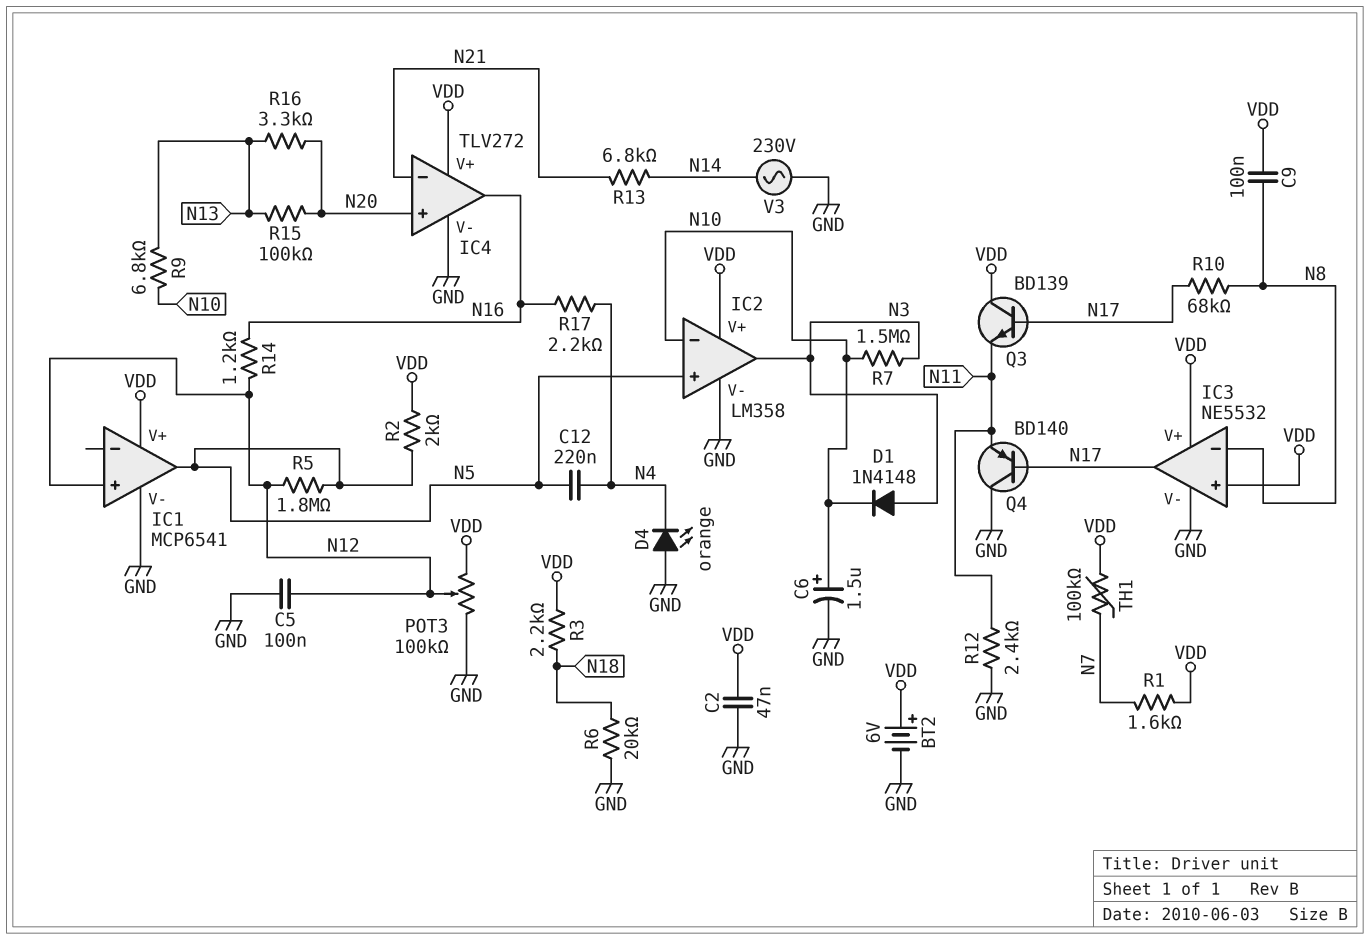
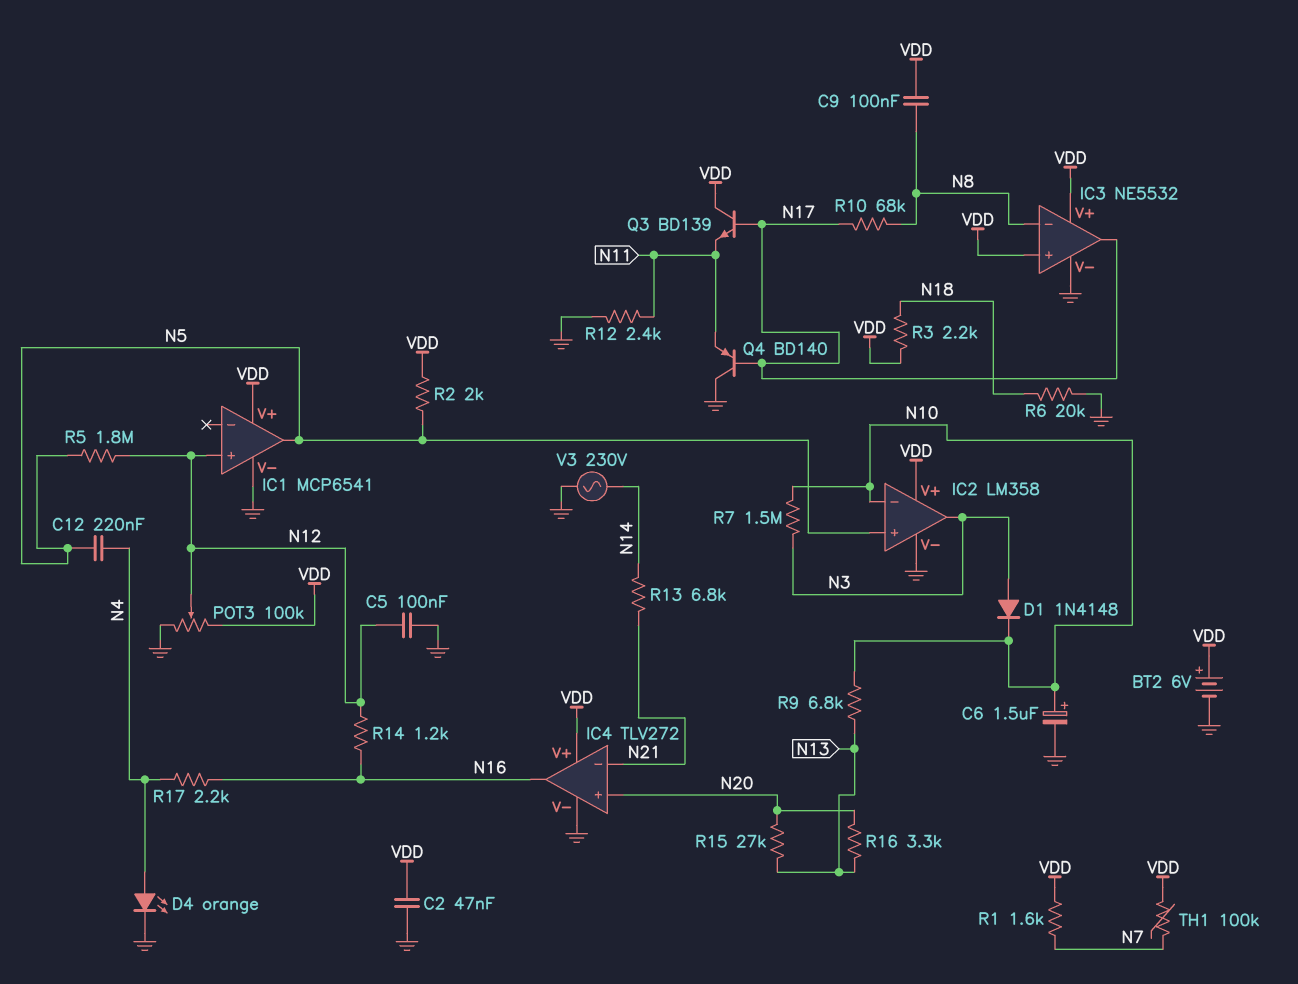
D4: LED orange (A GND, K N4) -> LED orange (A N4, K GND)
R15: 100k (N13, N20) -> 27k (N13, N20)

